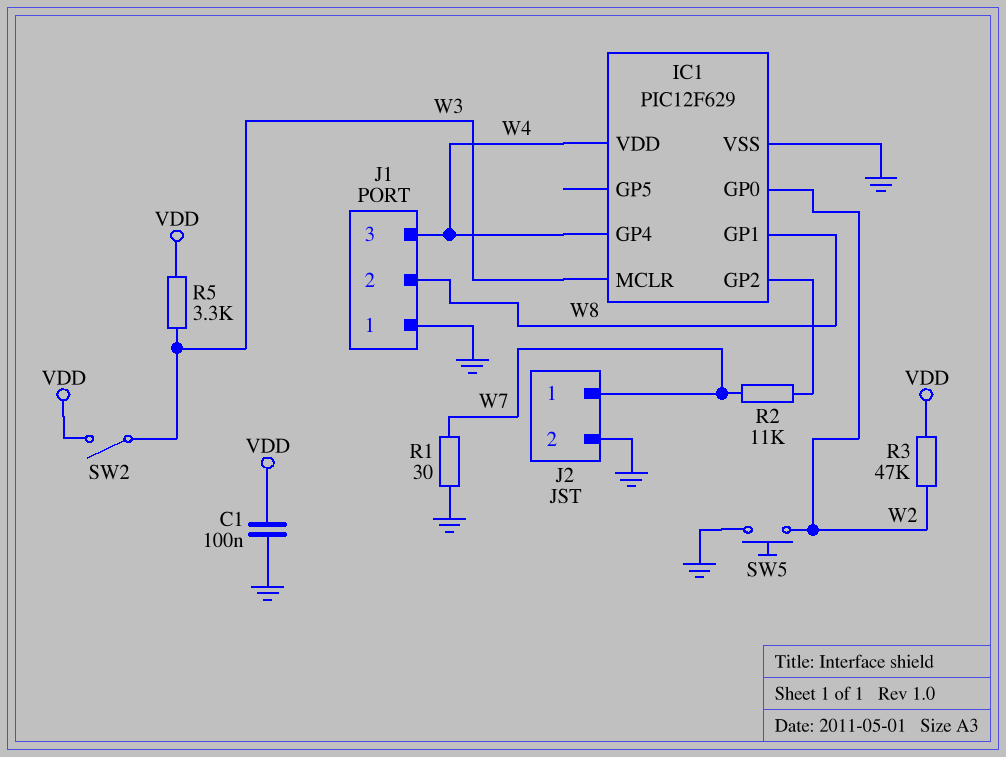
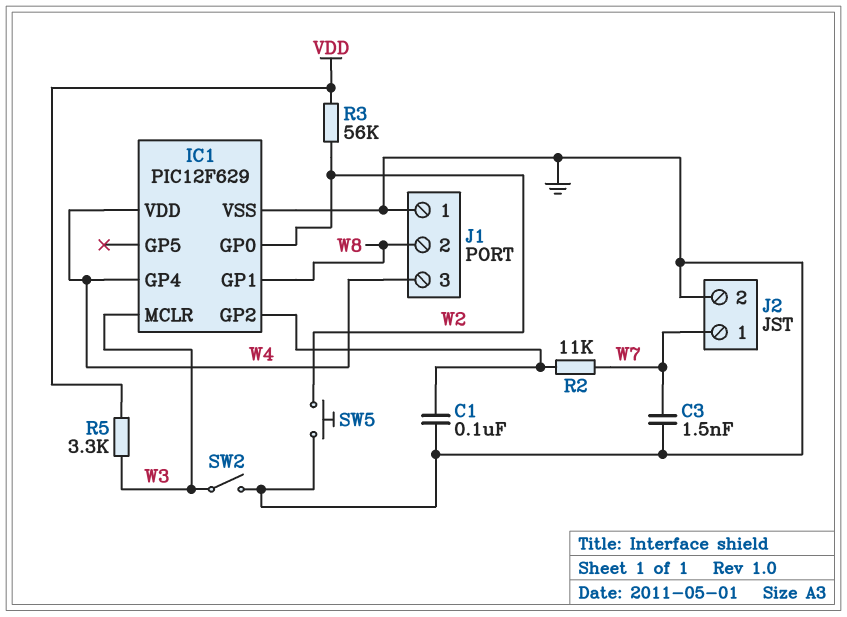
C1: 100nF (GND, VDD) -> 100nF (GND, IC1/GP2)
C3: none -> 1.5nF (GND, W7)
R1: 30 (GND, W7) -> none
R3: 47k (VDD, W2) -> 56k (VDD, W2)
SW2: switch (VDD, W3) -> switch (GND, W3)

